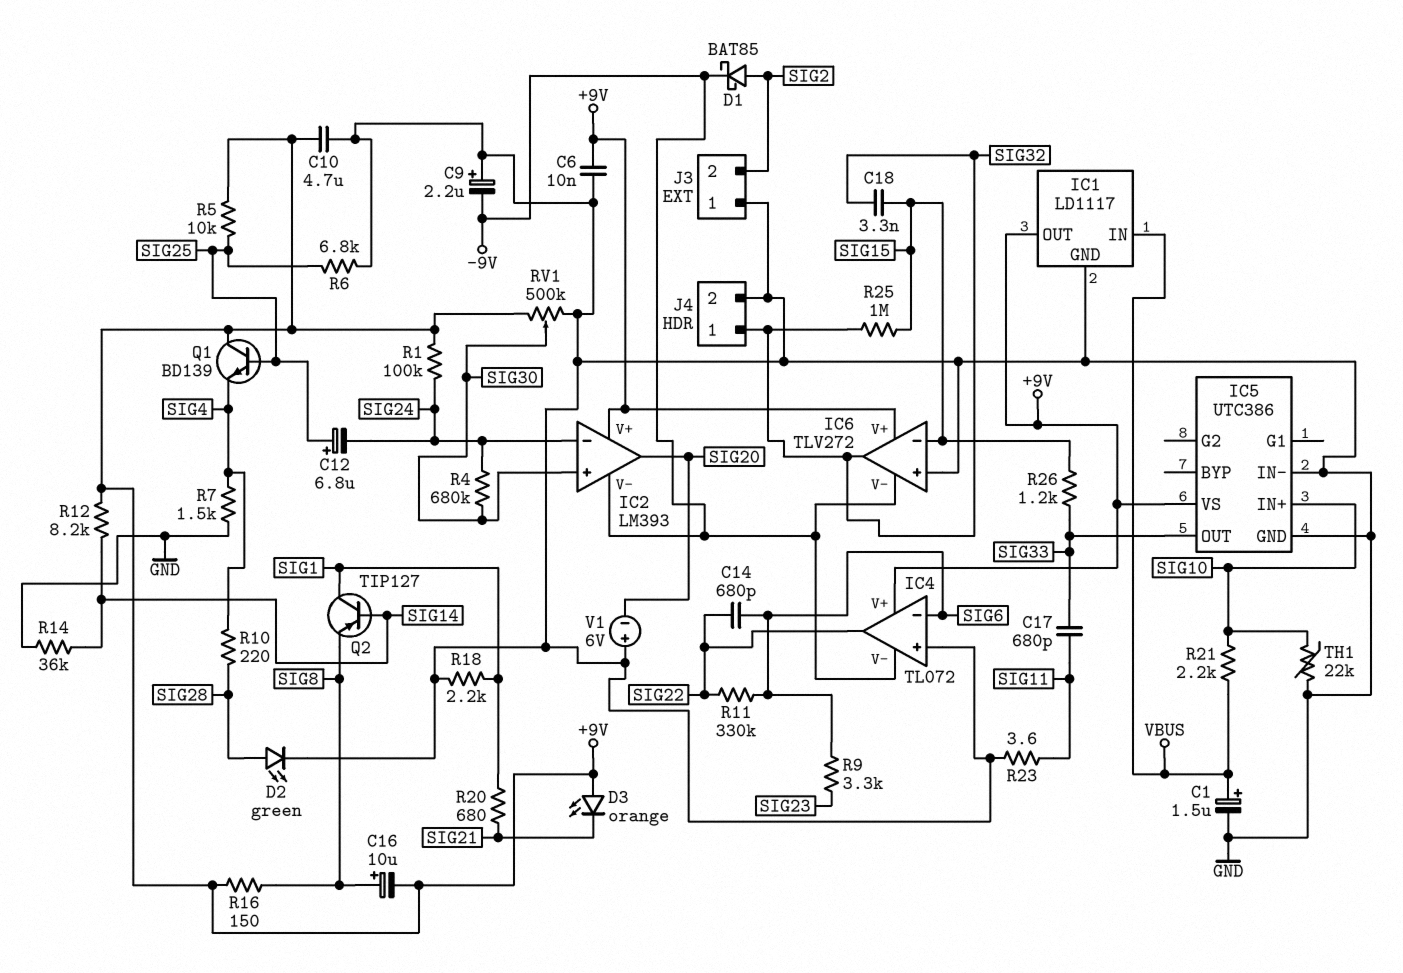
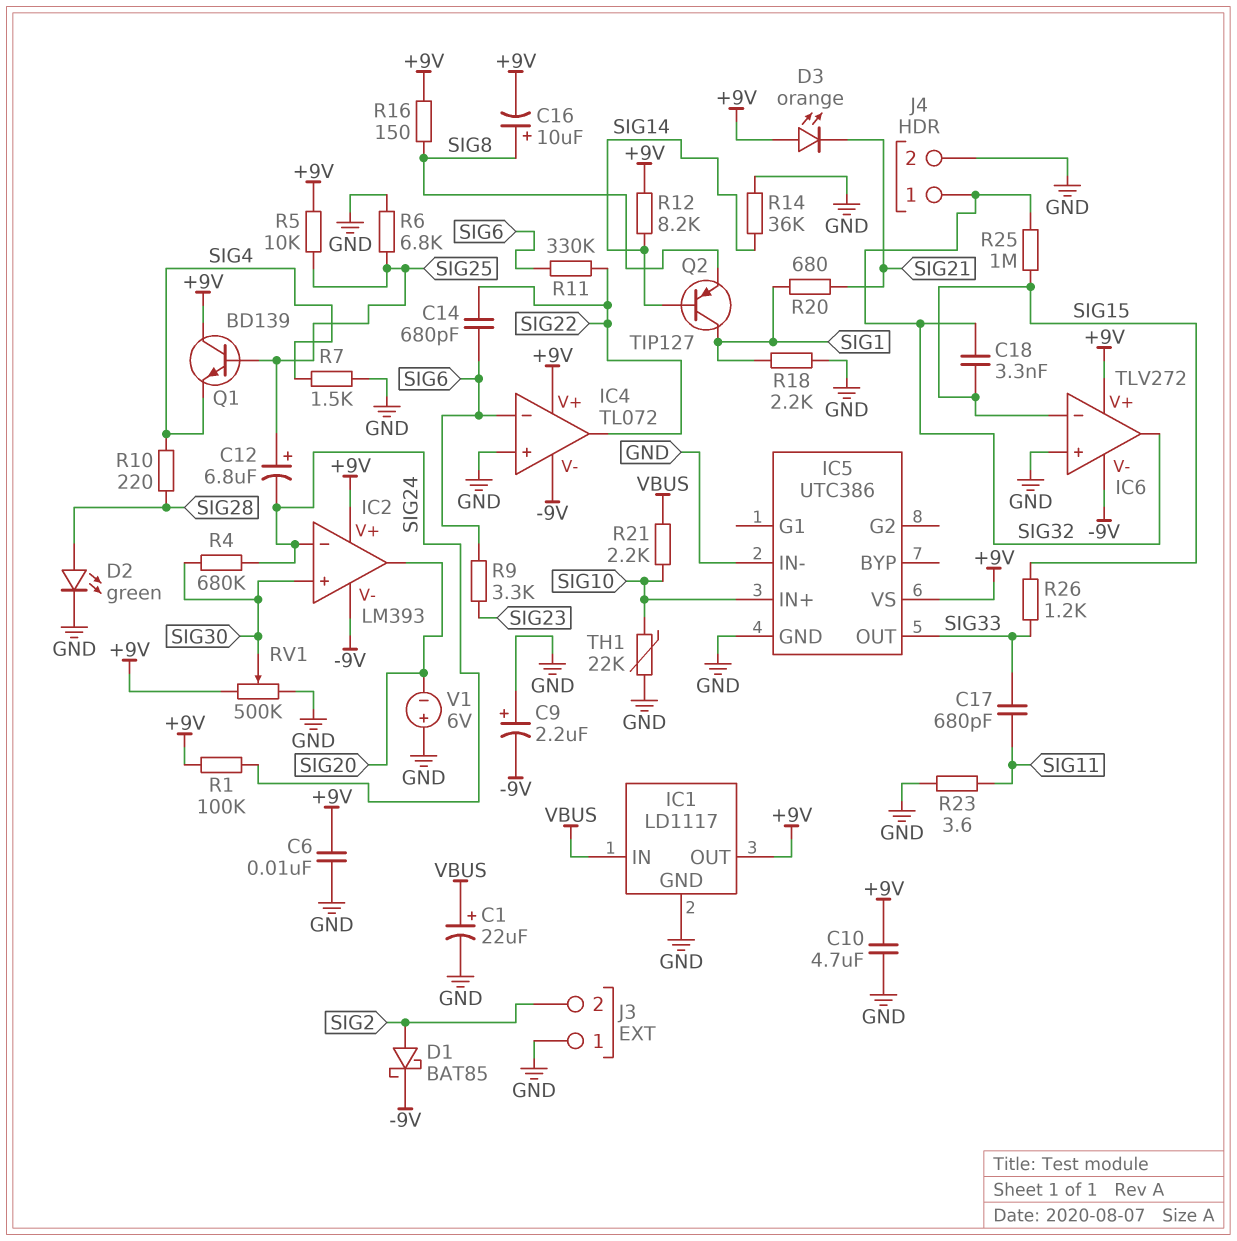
C1: 1.5uF (plus VBUS, minus GND) -> 22uF (plus VBUS, minus GND)

